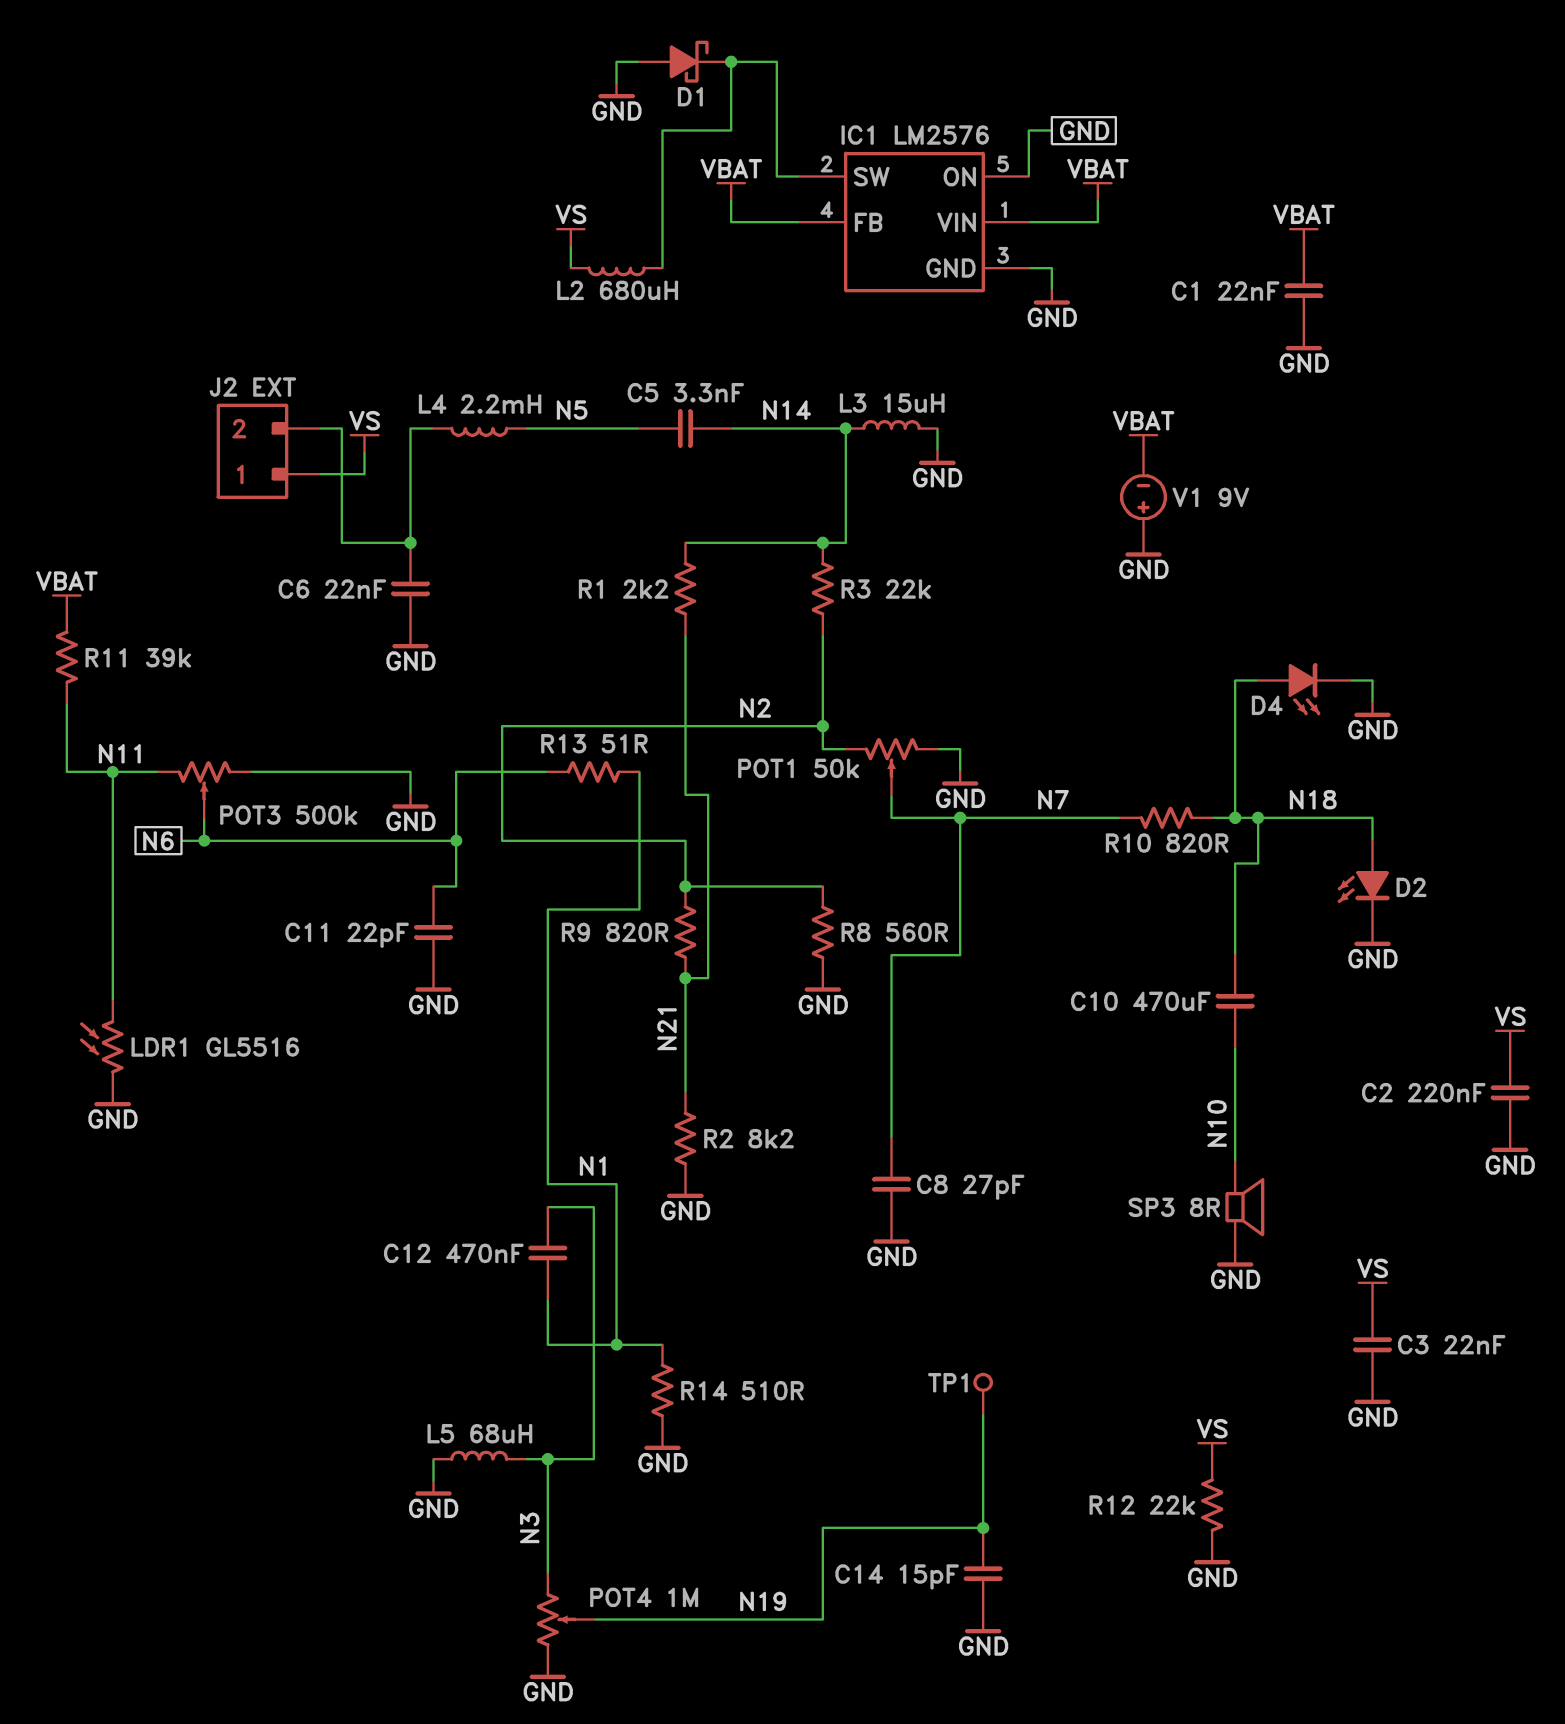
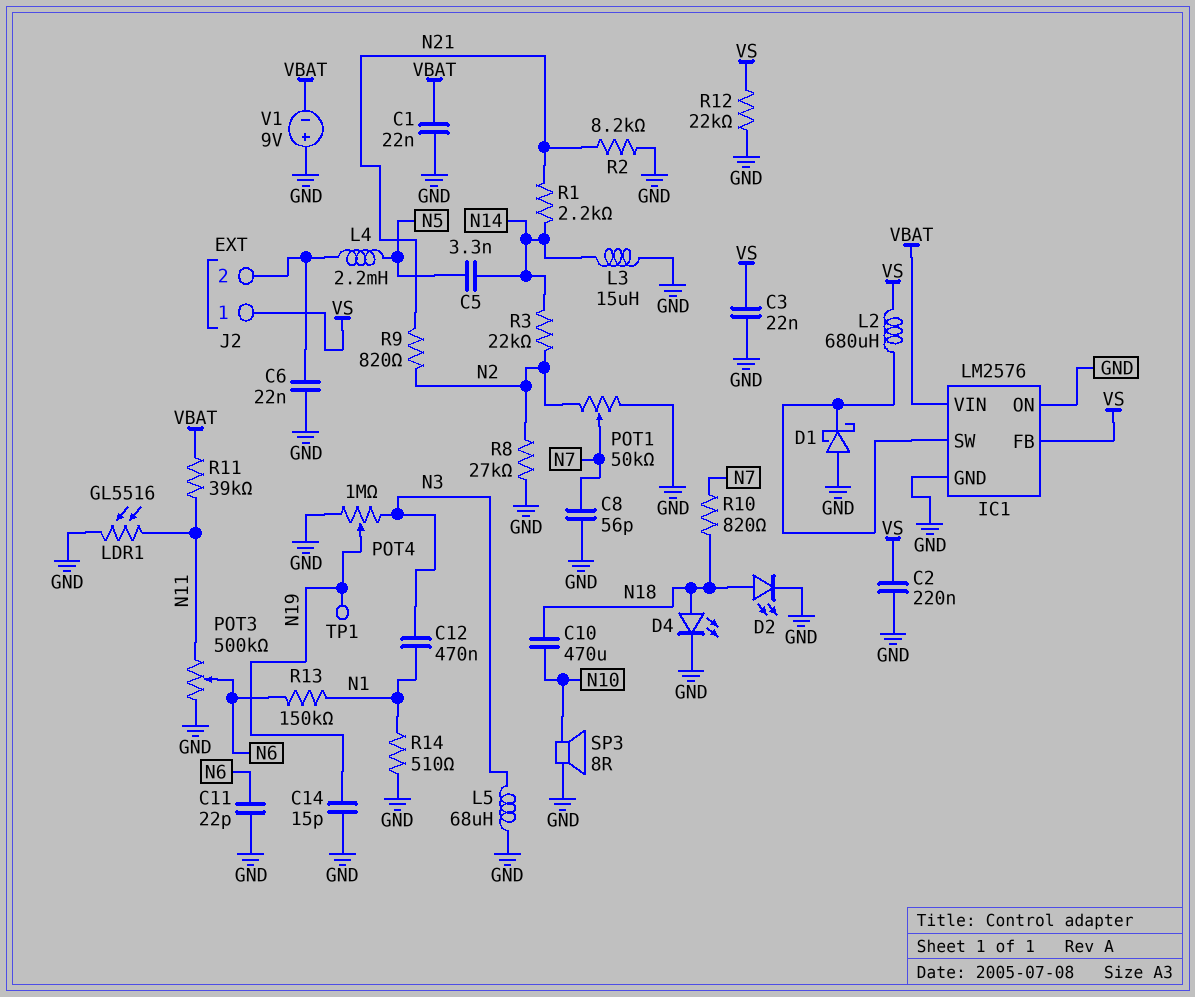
C8: 27pF (GND, N7) -> 56pF (GND, N7)
IC1 pin FB: VBAT -> VS
R8: 560 (GND, N2) -> 27k (GND, N2)
R13: 51 (N1, N6) -> 150k (N1, N6)

